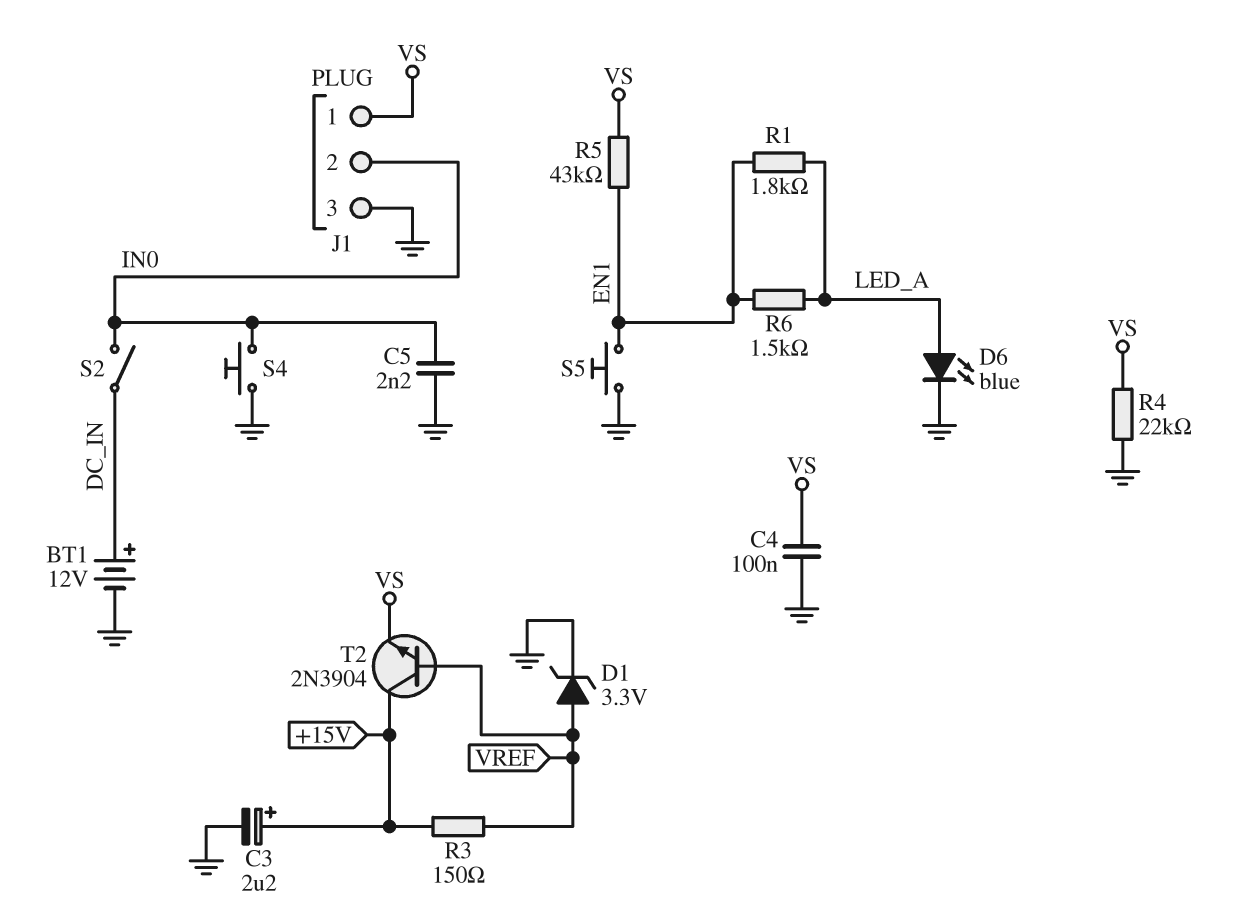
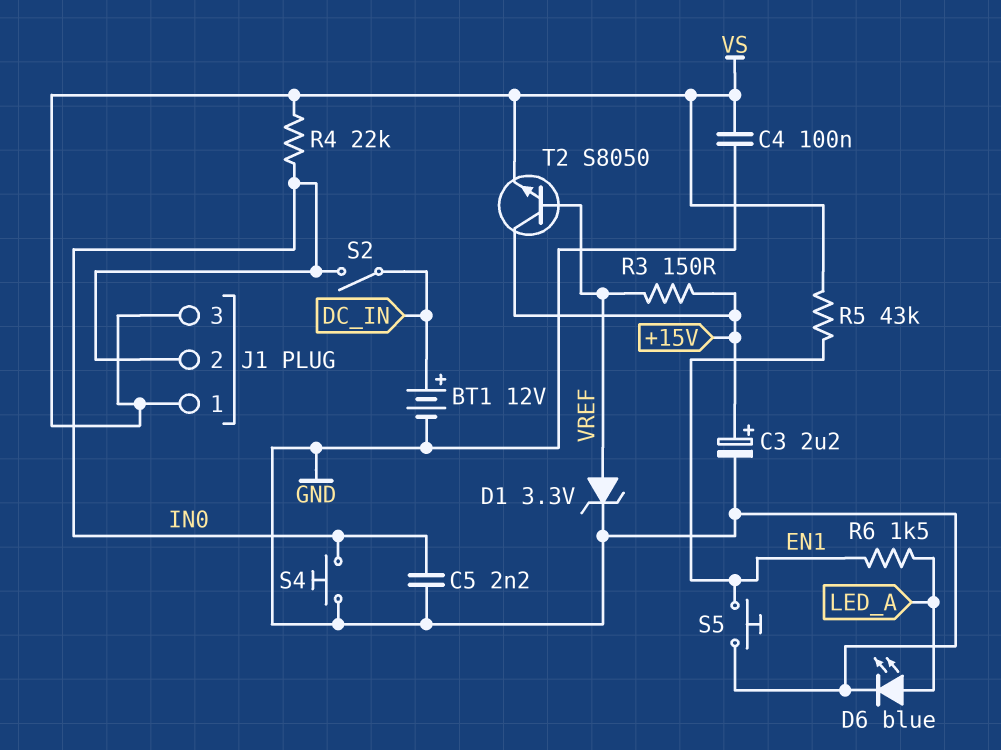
J1 pin 3: GND -> VS
R1: 1.8k (EN1, LED_A) -> none
R4: 22k (GND, VS) -> 22k (IN0, VS)
T2: NPN 2N3904 (B VREF, C +15V, E VS) -> NPN S8050 (B VREF, C +15V, E VS)

